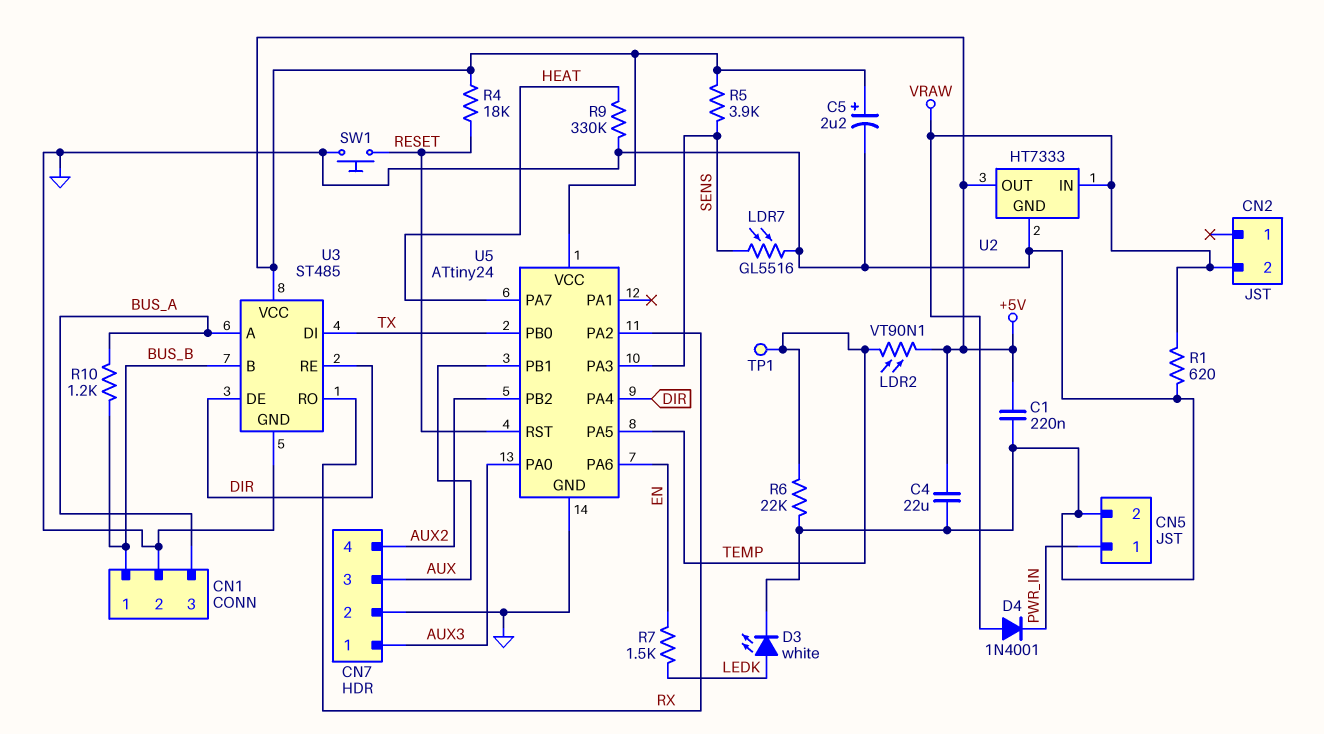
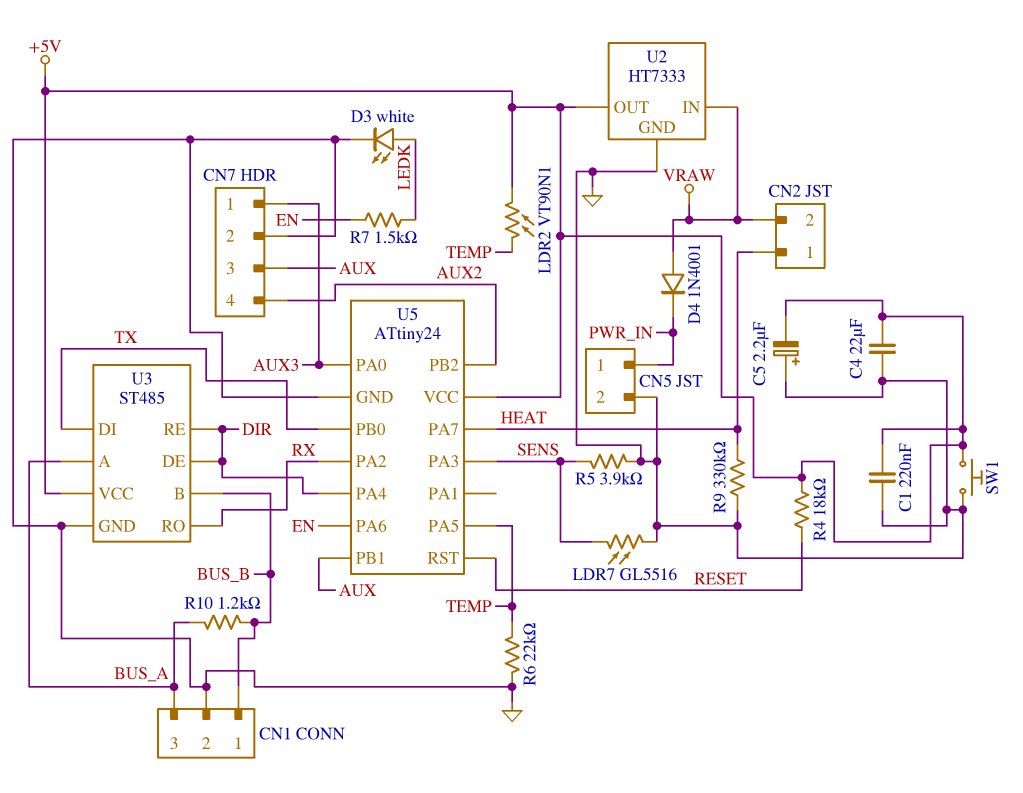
C5: 2.2uF (plus +5V, minus GND) -> 2.2uF (plus GND, minus +5V)
CN2 pin 1: none -> HEAT
R1: 620 (GND, VRAW) -> none
R5: 3.9k (+5V, SENS) -> 3.9k (GND, SENS)
SW1: button (GND, RESET) -> button (+5V, GND)
TP1: test point (TEMP) -> none

